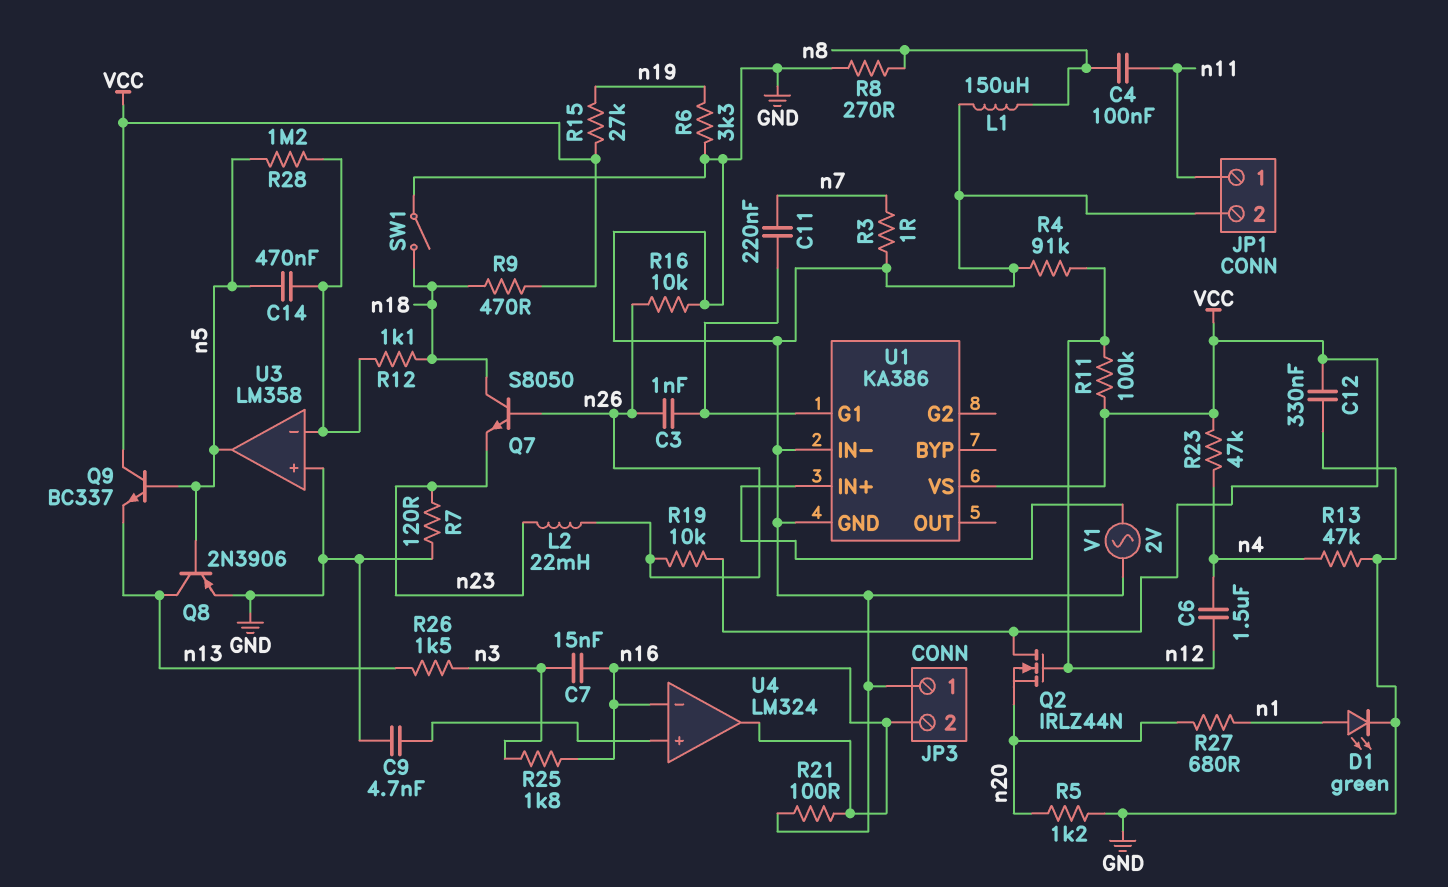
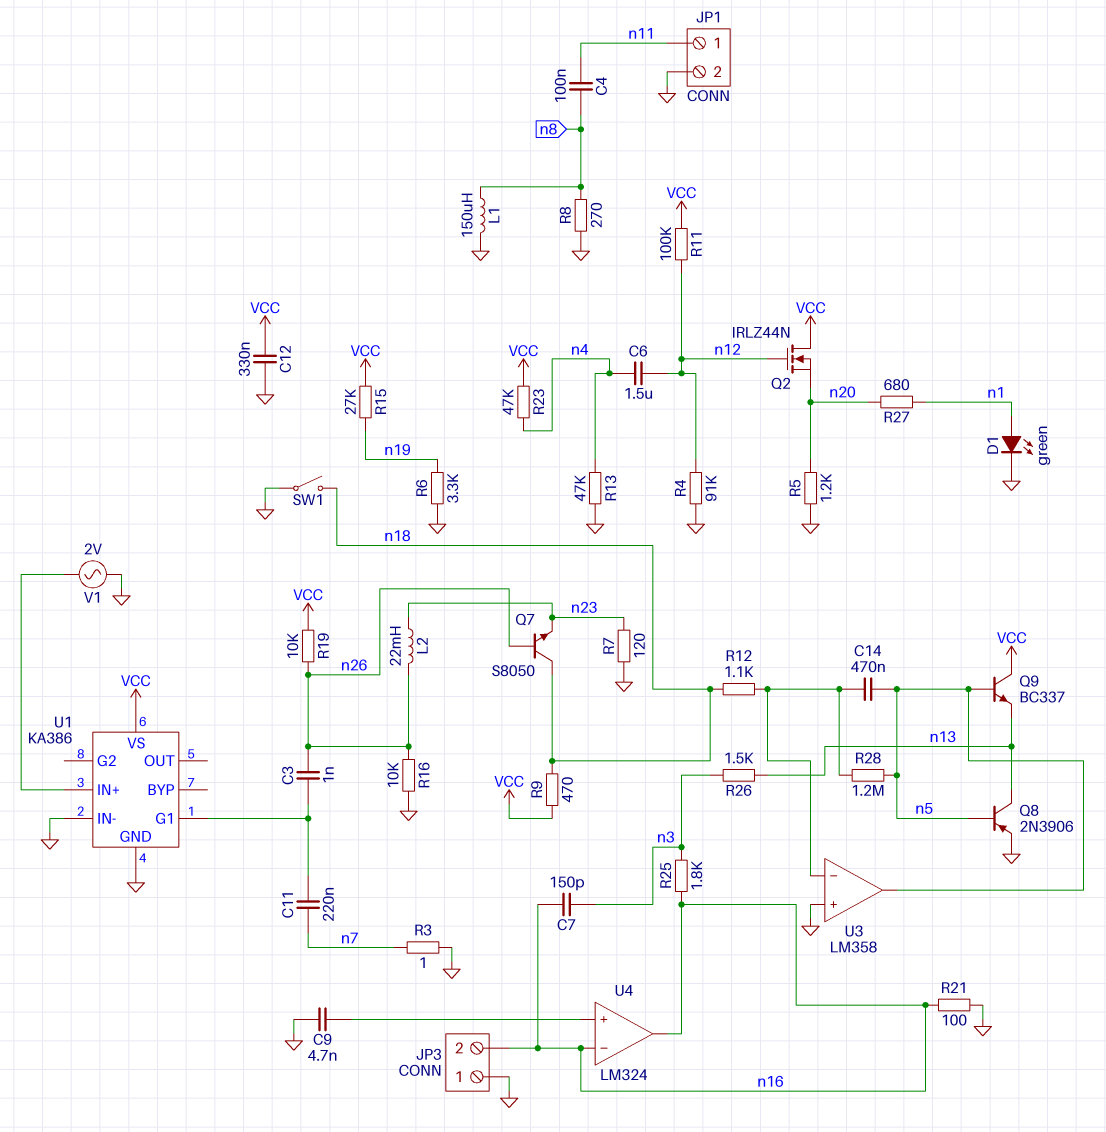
C7: 15nF (n3, n16) -> 150pF (n3, n16)

